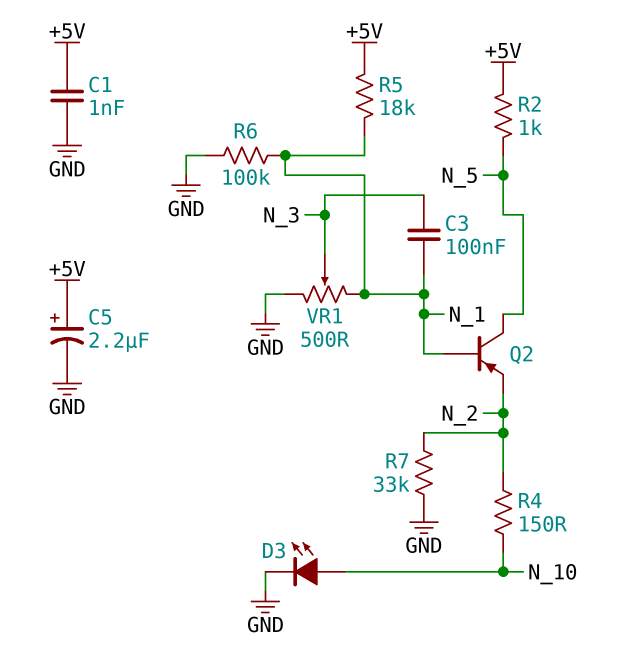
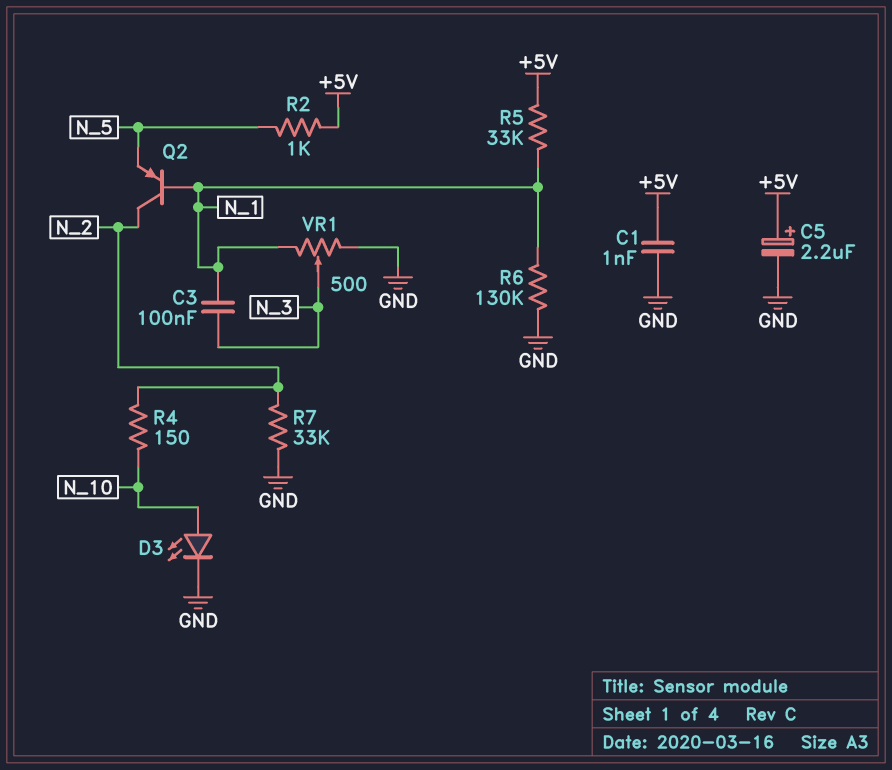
Q2: PNP (B N_1, C N_5, E N_2) -> PNP (B N_1, C N_2, E N_5)
R5: 18k (+5V, N_1) -> 33k (+5V, N_1)
R6: 100k (GND, N_1) -> 130k (GND, N_1)

